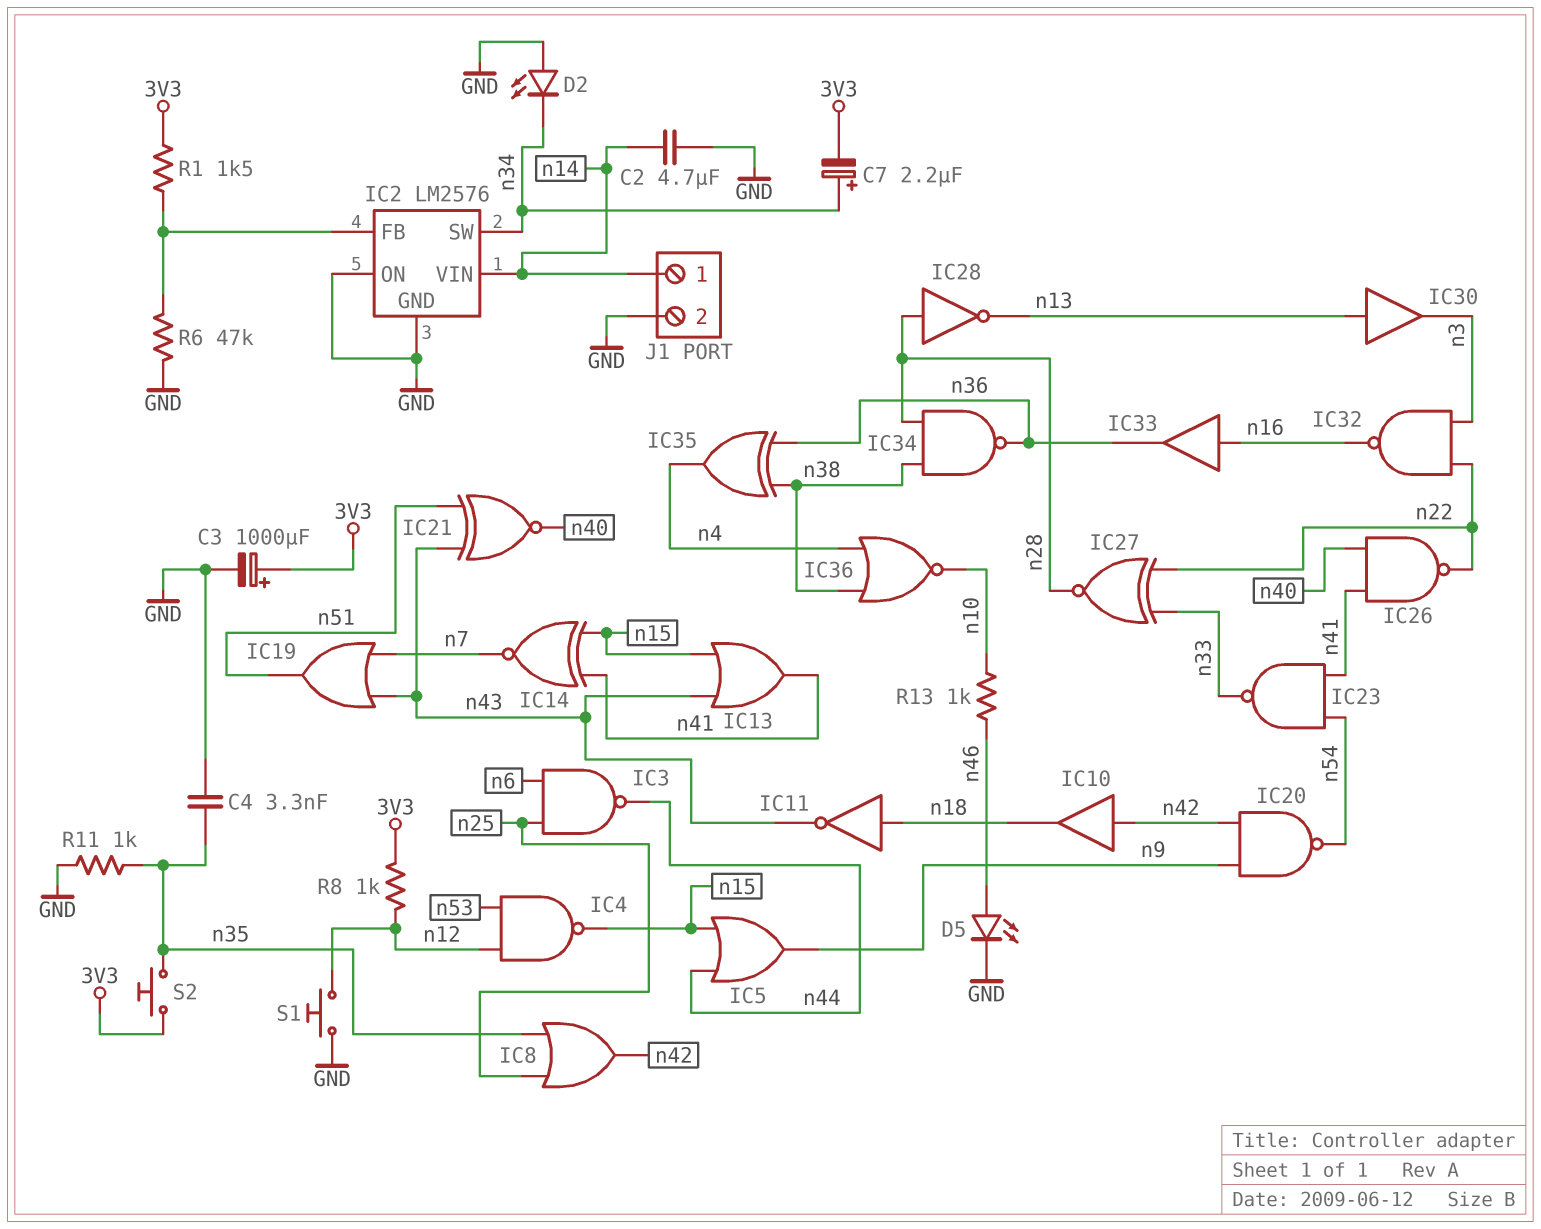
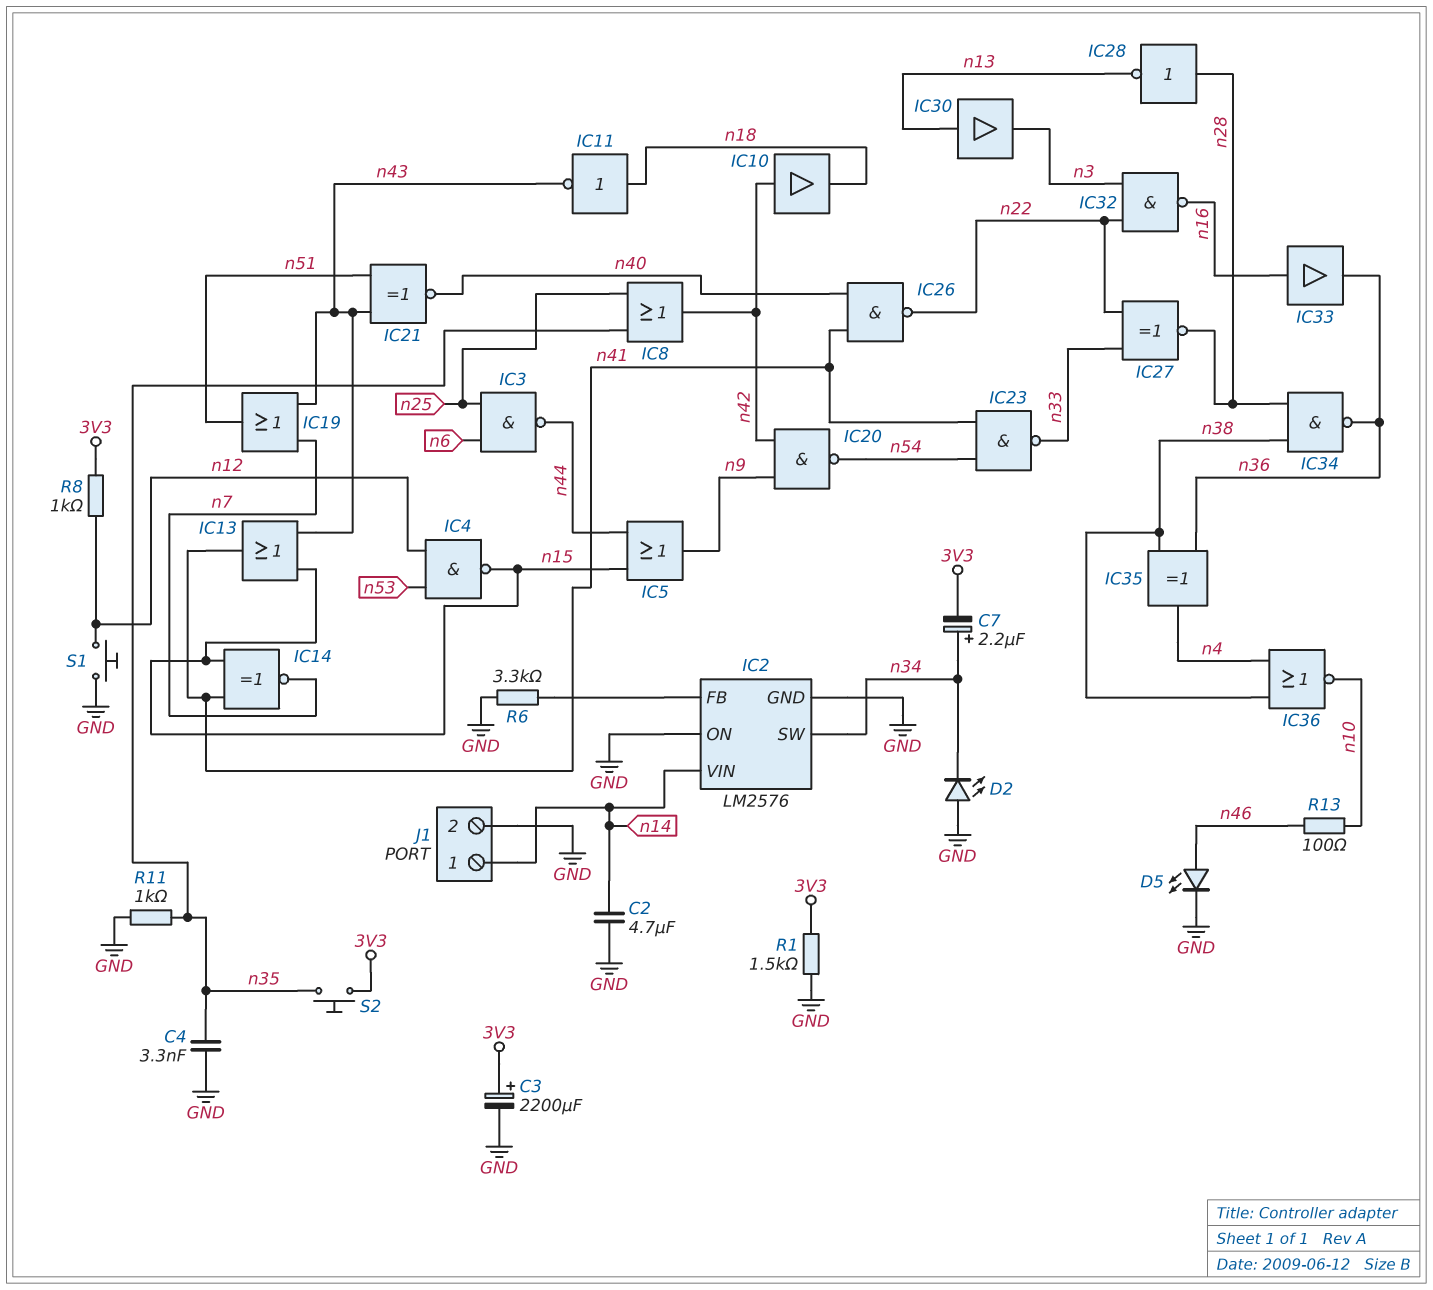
C3: 1000uF (plus 3V3, minus GND) -> 2200uF (plus 3V3, minus GND)
R1: 1.5k (3V3, IC2/FB) -> 1.5k (3V3, GND)
R6: 47k (GND, IC2/FB) -> 3.3k (GND, IC2/FB)
R13: 1k (n10, n46) -> 100 (n10, n46)

